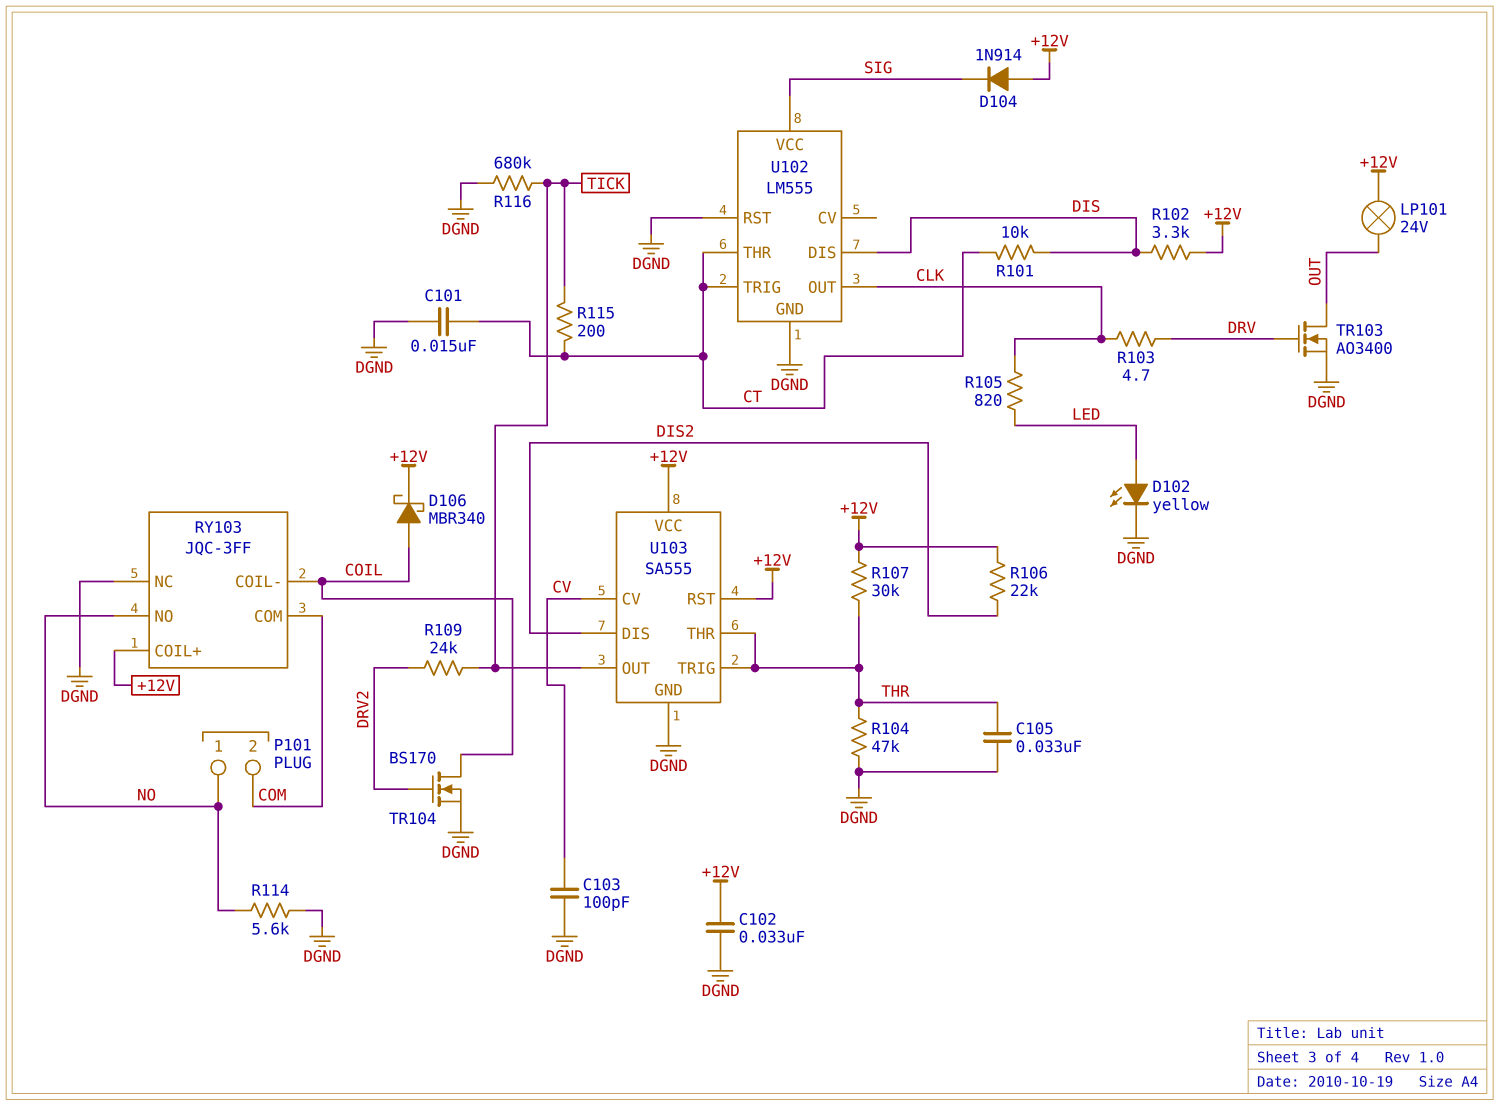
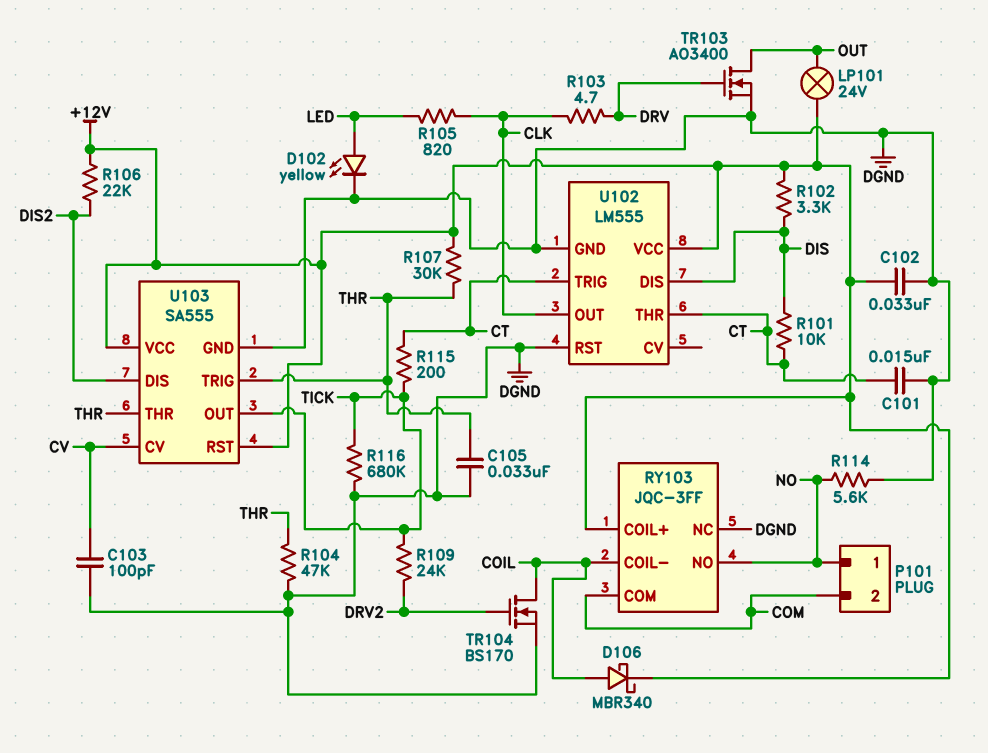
D104: diode 1N914 (A +12V, K SIG) -> none
U102 pin VCC: SIG -> +12V

